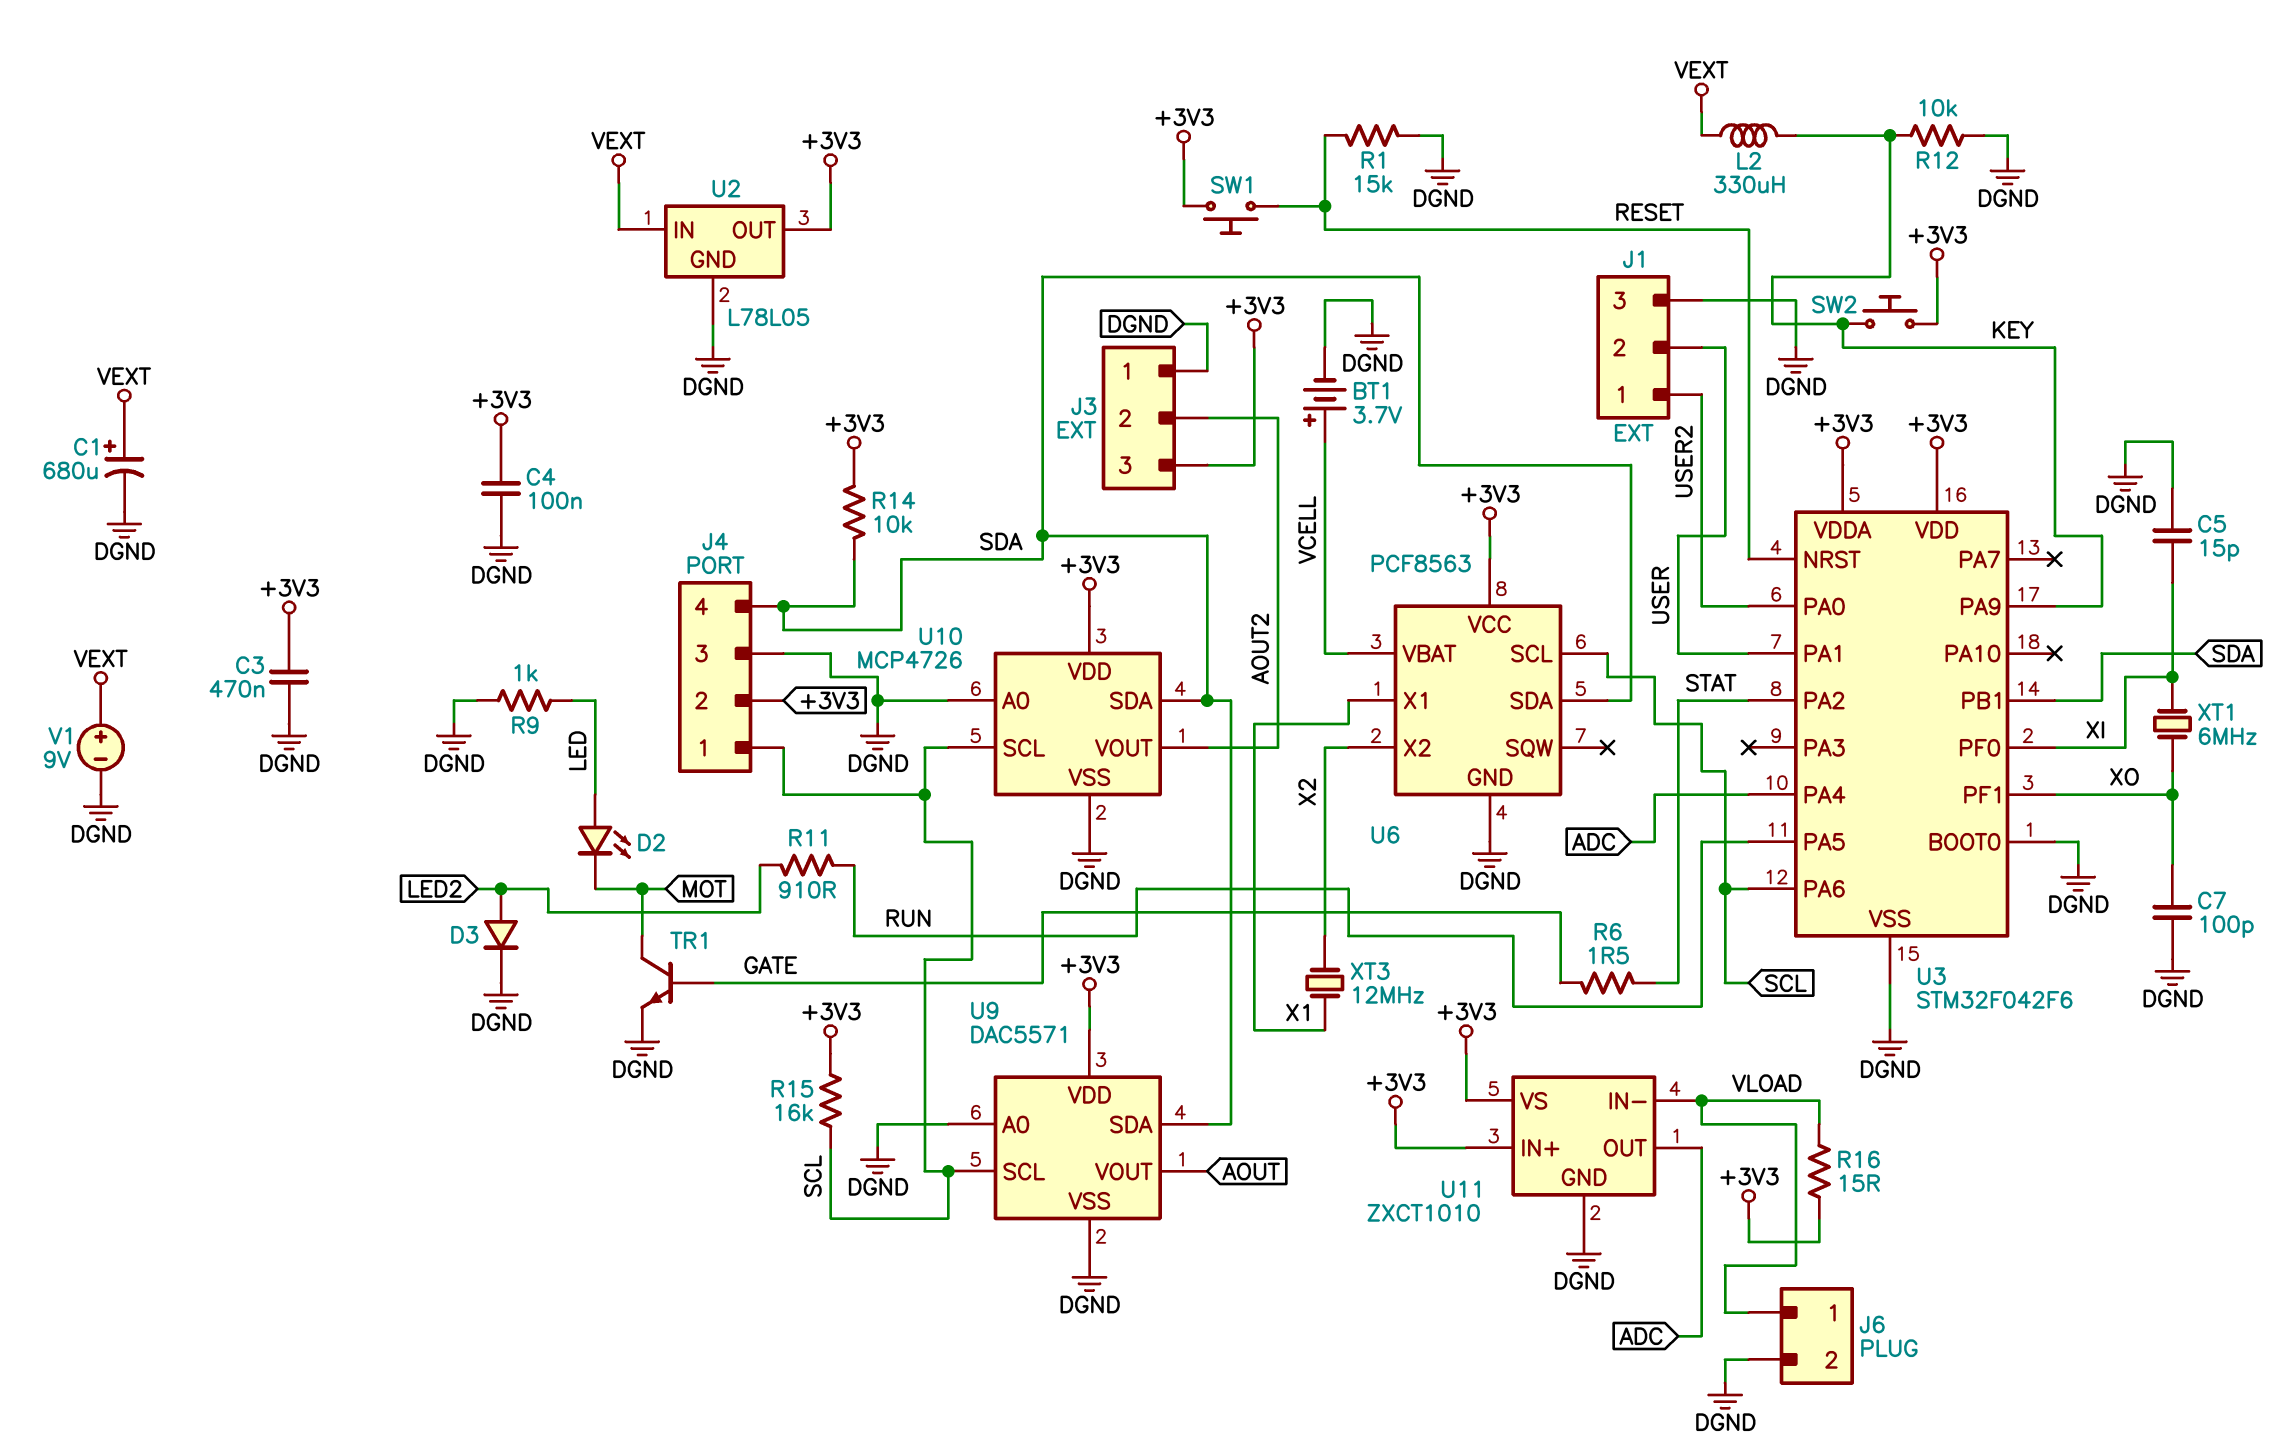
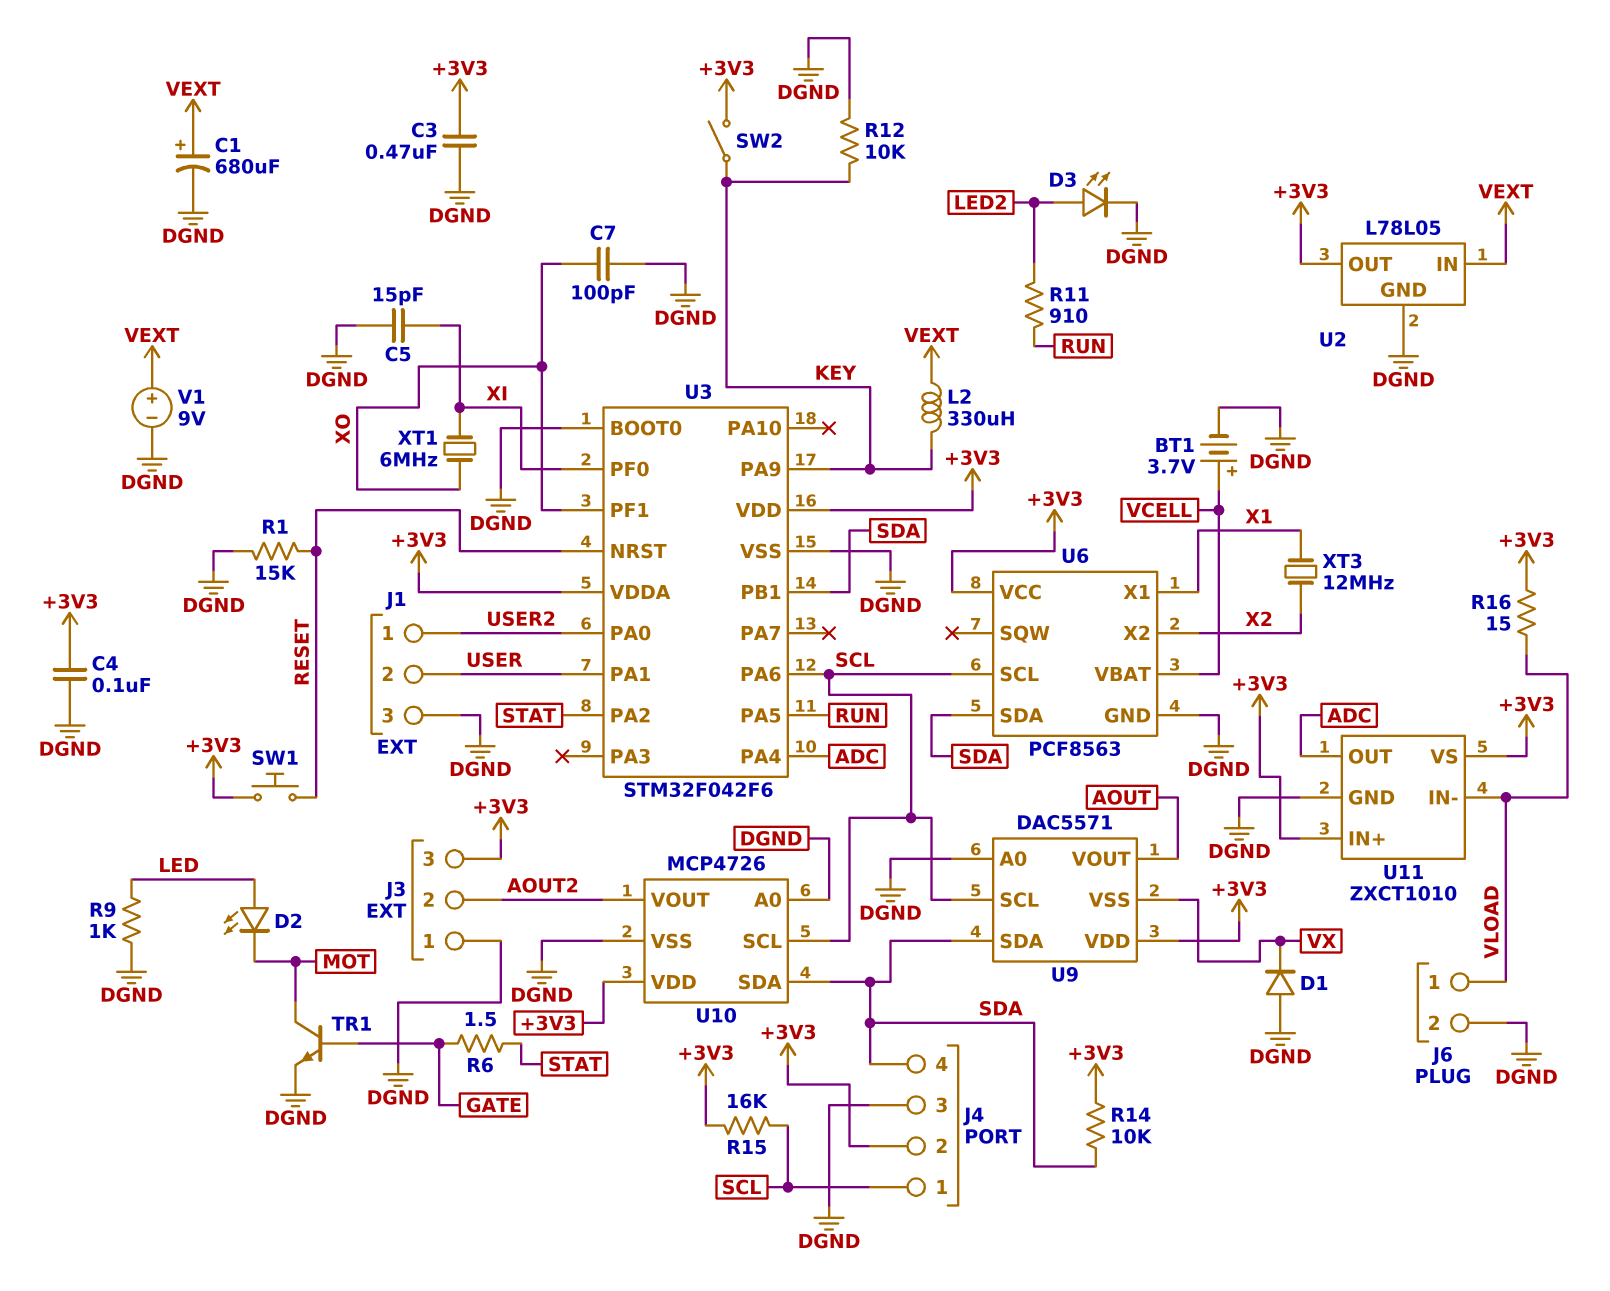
D1: none -> diode (A DGND, K VX)
D3: diode (A LED2, K DGND) -> LED (A LED2, K DGND)
SW2: button (+3V3, KEY) -> switch (+3V3, KEY)
U9 pin VSS: DGND -> VX

